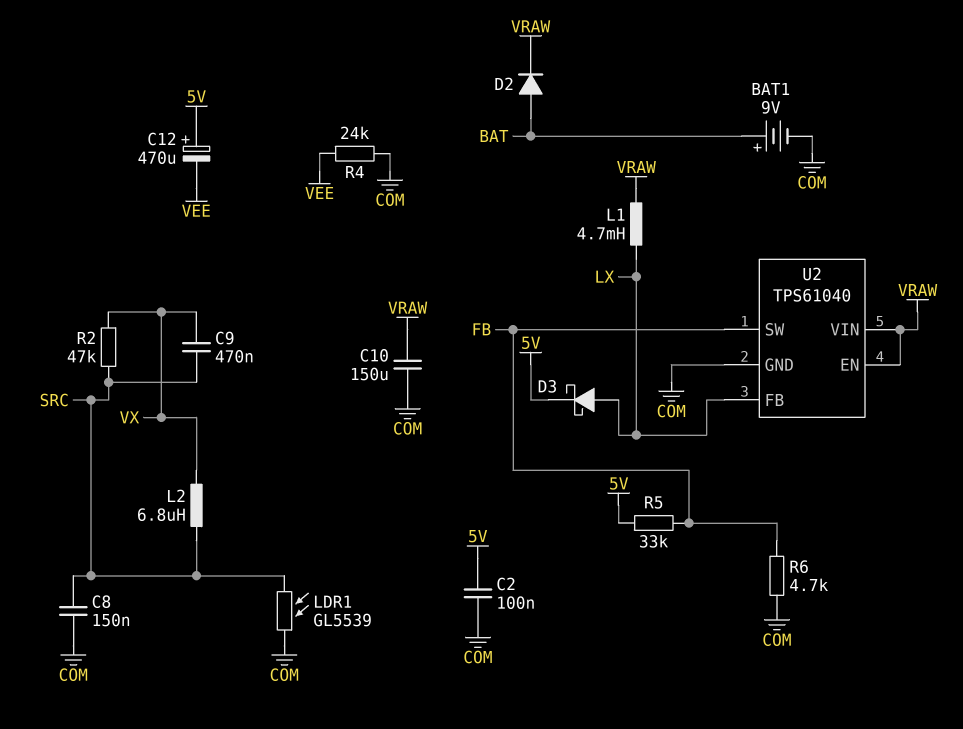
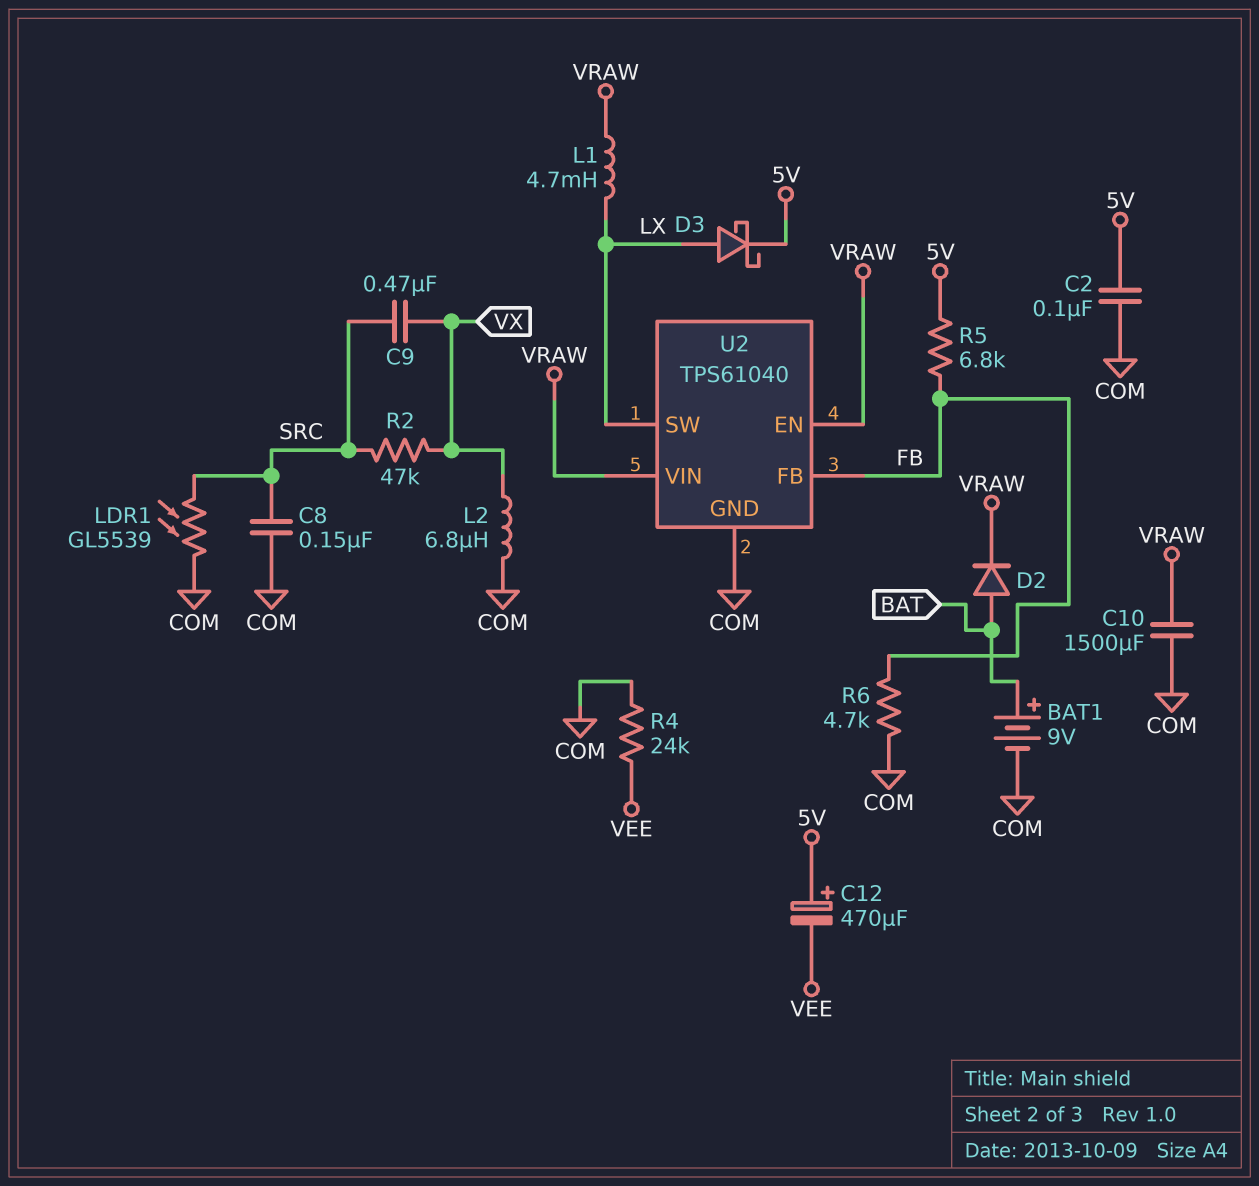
C10: 150uF (COM, VRAW) -> 1500uF (COM, VRAW)
L2: 6.8uH (SRC, VX) -> 6.8uH (COM, VX)
R5: 33k (5V, FB) -> 6.8k (5V, FB)
U2 pin FB: LX -> FB
U2 pin SW: FB -> LX

